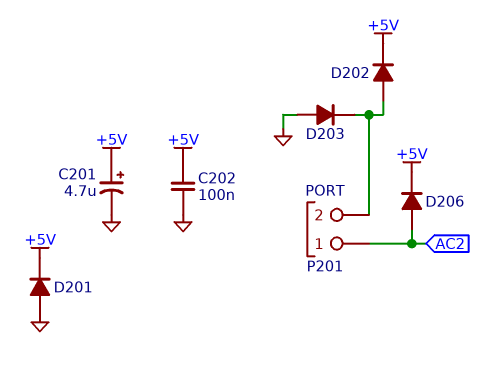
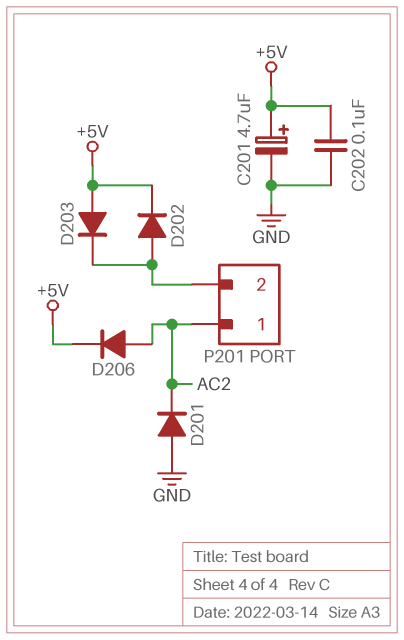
D201: diode (A GND, K +5V) -> diode (A GND, K AC2)
D203: diode (A GND, K P201/2) -> diode (A +5V, K P201/2)

